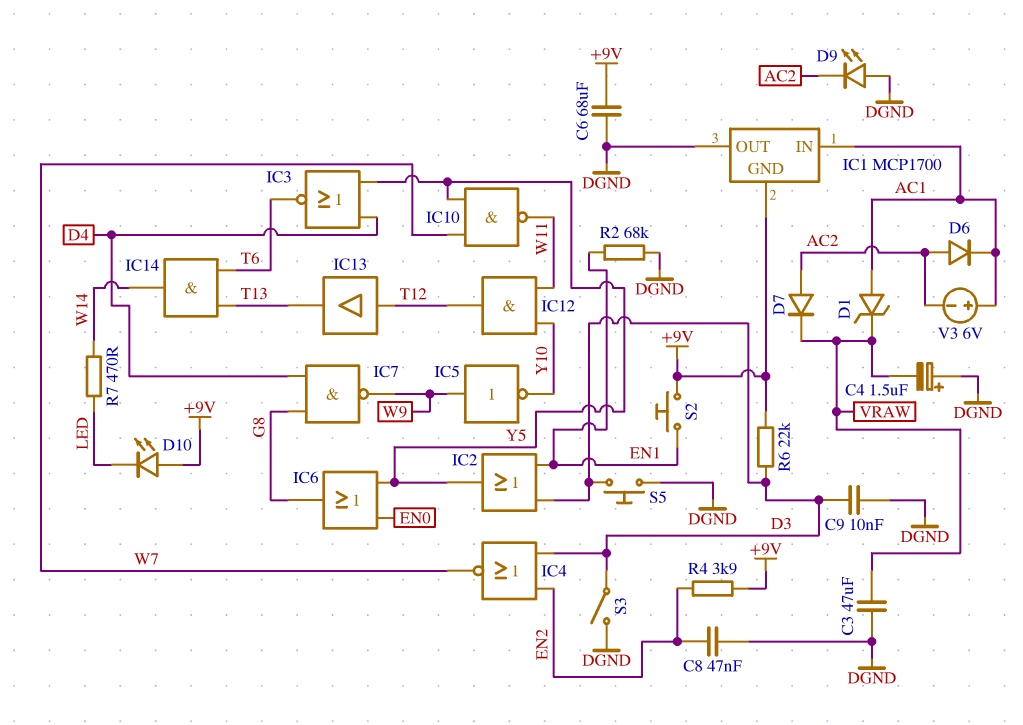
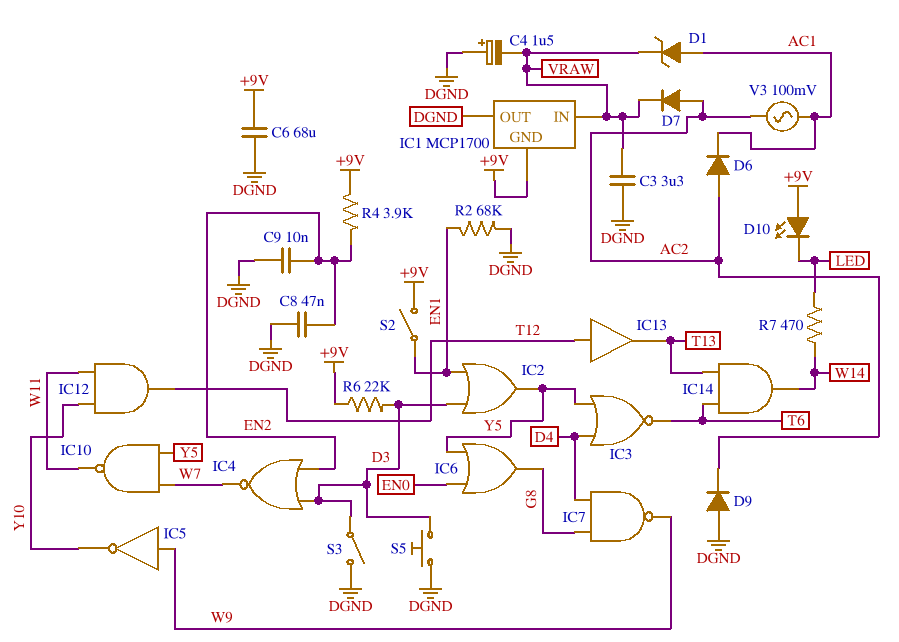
C3: 47uF (DGND, VRAW) -> 3.3uF (DGND, VRAW)
C9: 10nF (D3, DGND) -> 10nF (DGND, EN2)
D9: LED (A DGND, K AC2) -> diode (A DGND, K AC2)
IC1 pin IN: AC1 -> VRAW
S2: button (+9V, EN1) -> switch (+9V, EN1)
V3: 6V (plus AC1, minus AC2) -> AC 100mV (AC1, AC2)

